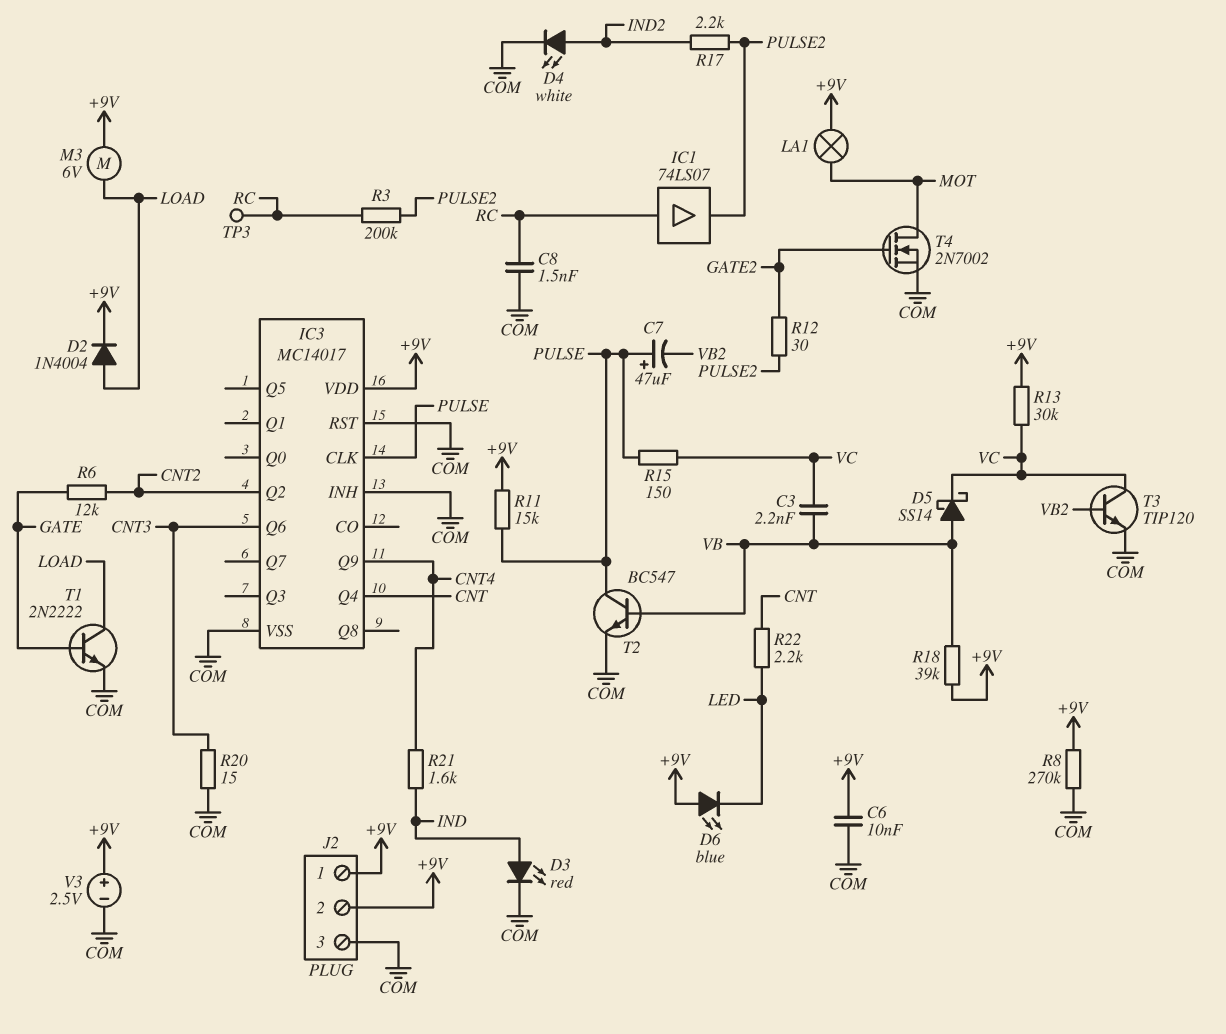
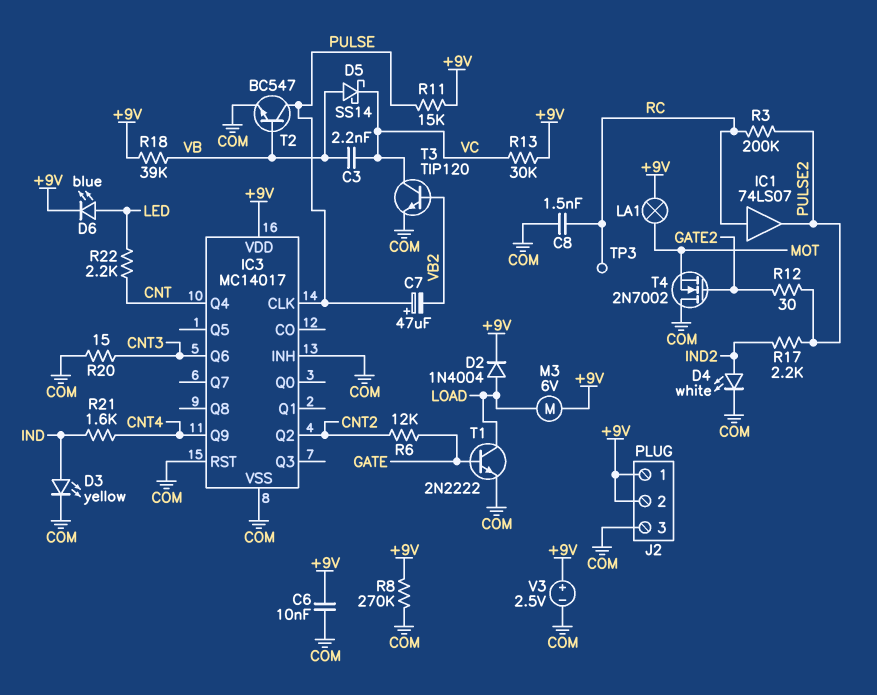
D3: LED red (A IND, K COM) -> LED yellow (A IND, K COM)
D6: LED blue (A +9V, K LED) -> LED blue (A LED, K +9V)
R15: 150 (PULSE, VC) -> none
T4: NMOS 2N7002 (G GATE2, D MOT, S COM) -> NMOS 2N7002 (G GATE2, D COM, S MOT)

